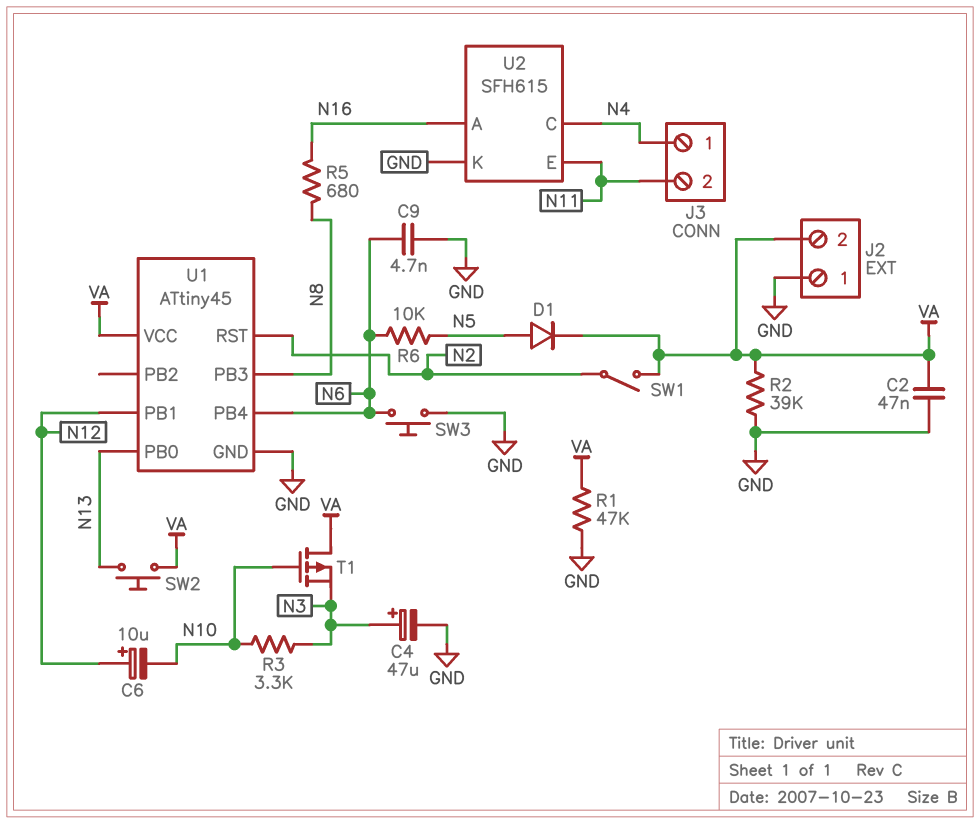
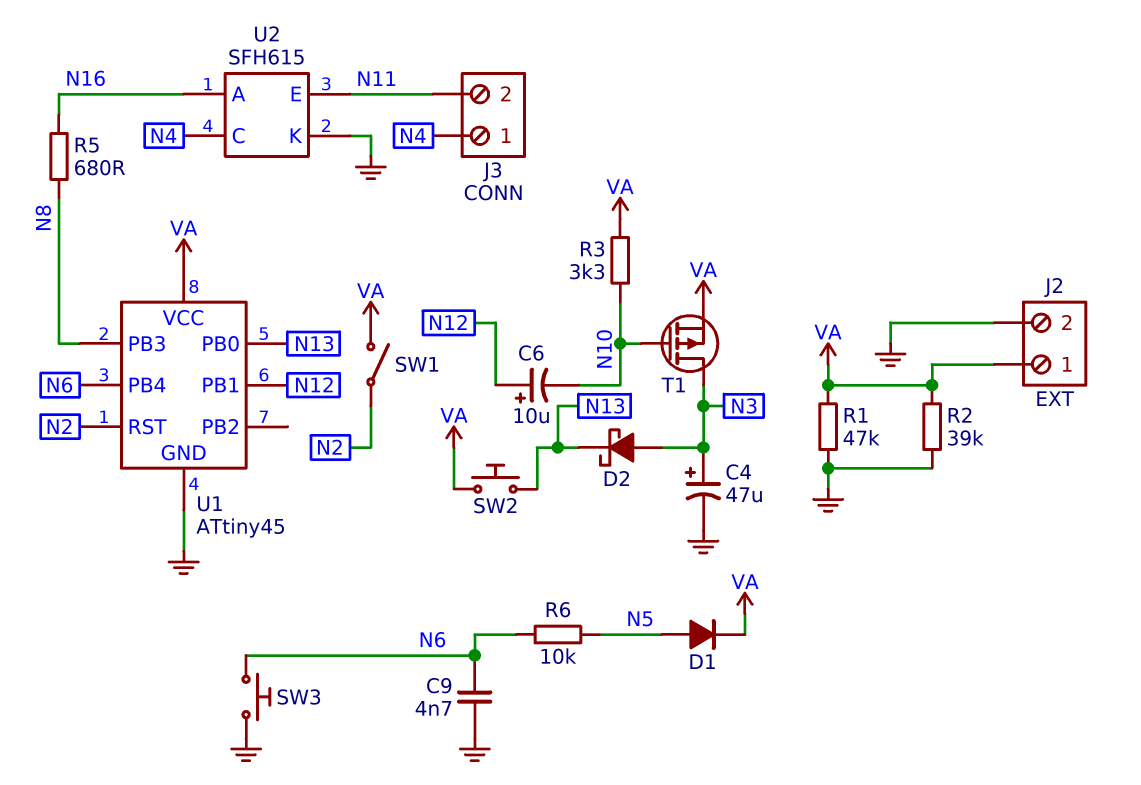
C2: 47nF (GND, VA) -> none
D2: none -> schottky (A N3, K N13)
J2 pin 1: GND -> VA
J2 pin 2: VA -> GND
R3: 3.3k (N3, N10) -> 3.3k (N10, VA)
T1: PMOS (G N10, D VA, S N3) -> PMOS (G N10, D N3, S VA)

